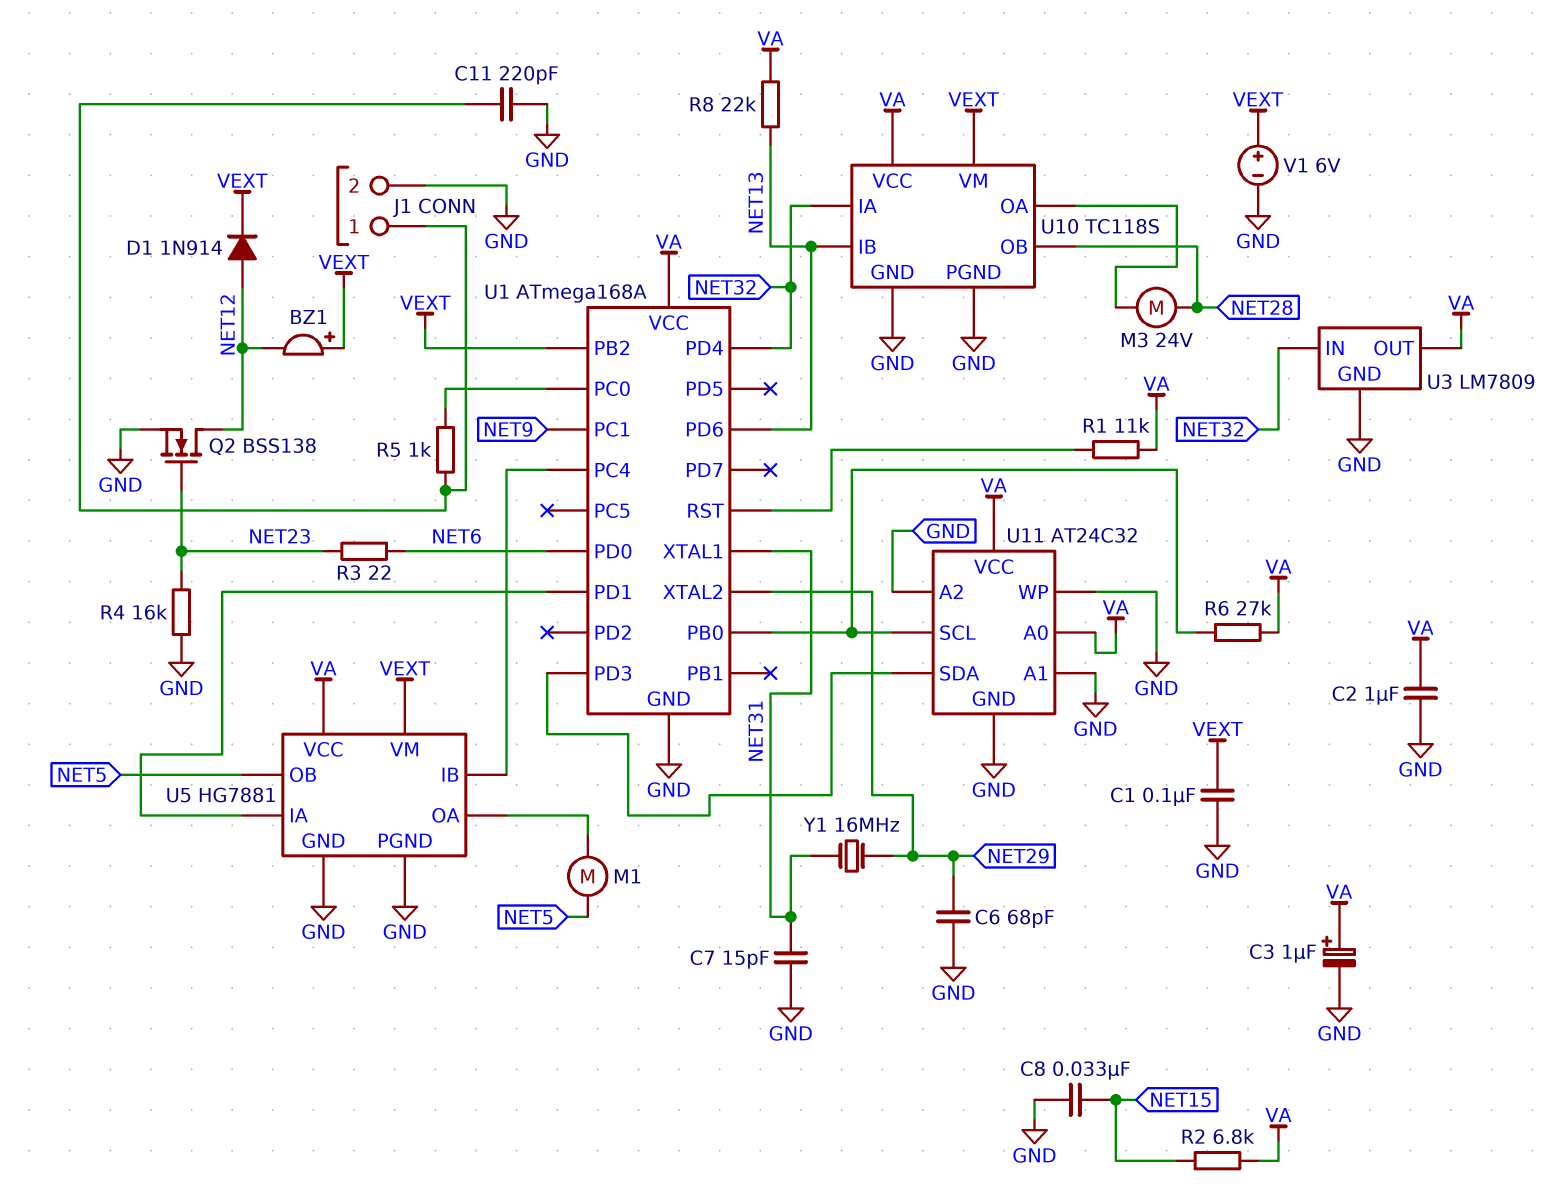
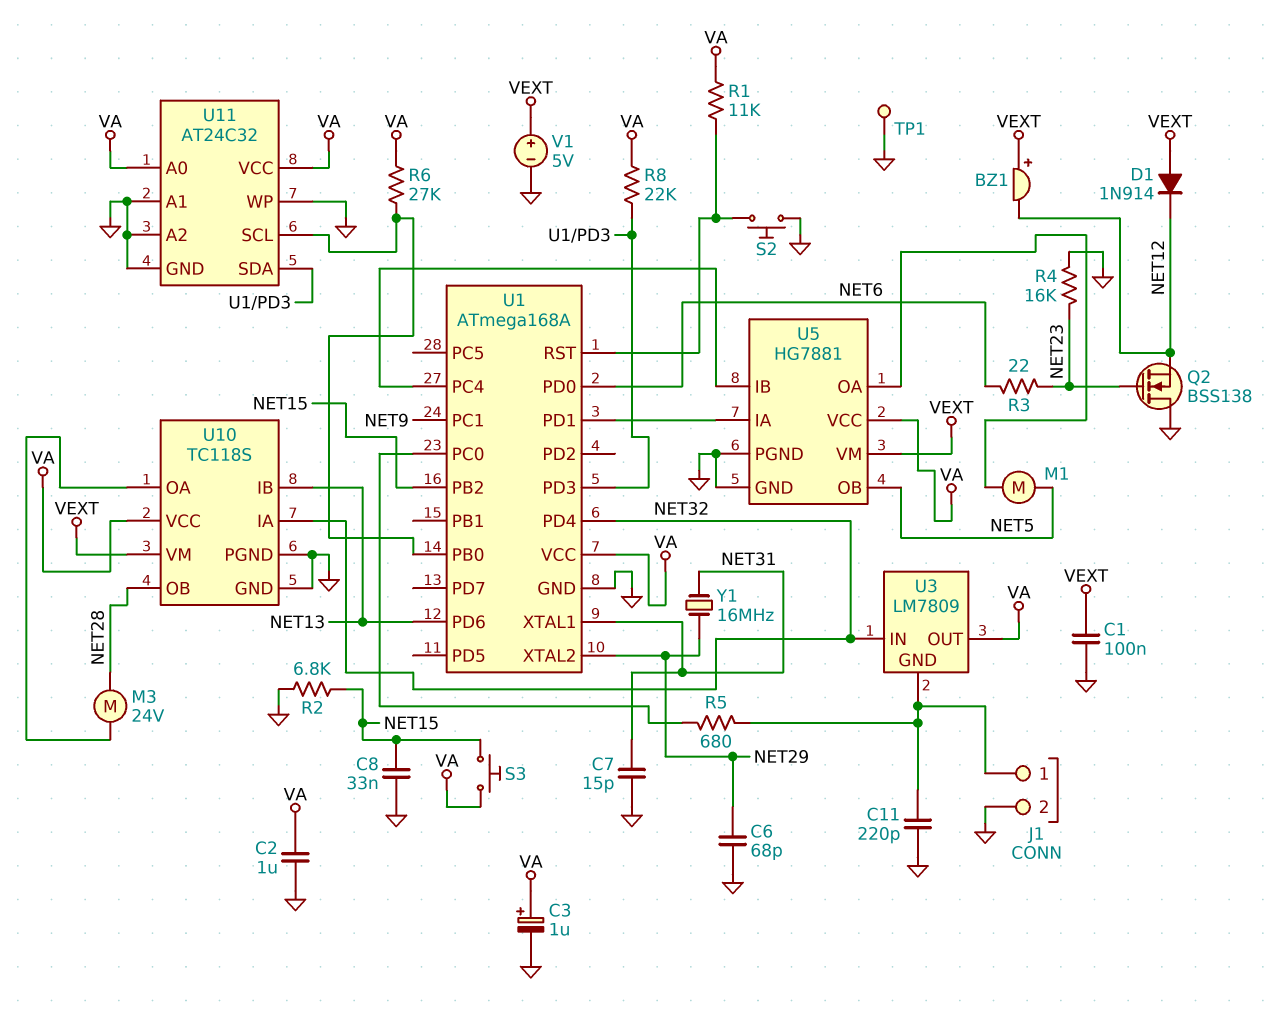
D1: diode 1N914 (A NET12, K VEXT) -> diode 1N914 (A VEXT, K NET12)
Q2: NMOS BSS138 (G NET23, D NET12, S GND) -> NMOS BSS138 (G NET23, D GND, S NET12)
R2: 6.8k (NET15, VA) -> 6.8k (GND, NET15)
R5: 1k (J1/1, U1/PC0) -> 680 (J1/1, U1/PC0)
R8: 22k (NET13, VA) -> 22k (U1/PD3, VA)
S2: none -> button (GND, U1/RST)
S3: none -> button (NET15, VA)
TP1: none -> test point (GND)
U1 pin PB2: VEXT -> NET15
U3 pin GND: GND -> J1/1
V1: 6V (plus VEXT, minus GND) -> 5V (plus VEXT, minus GND)

